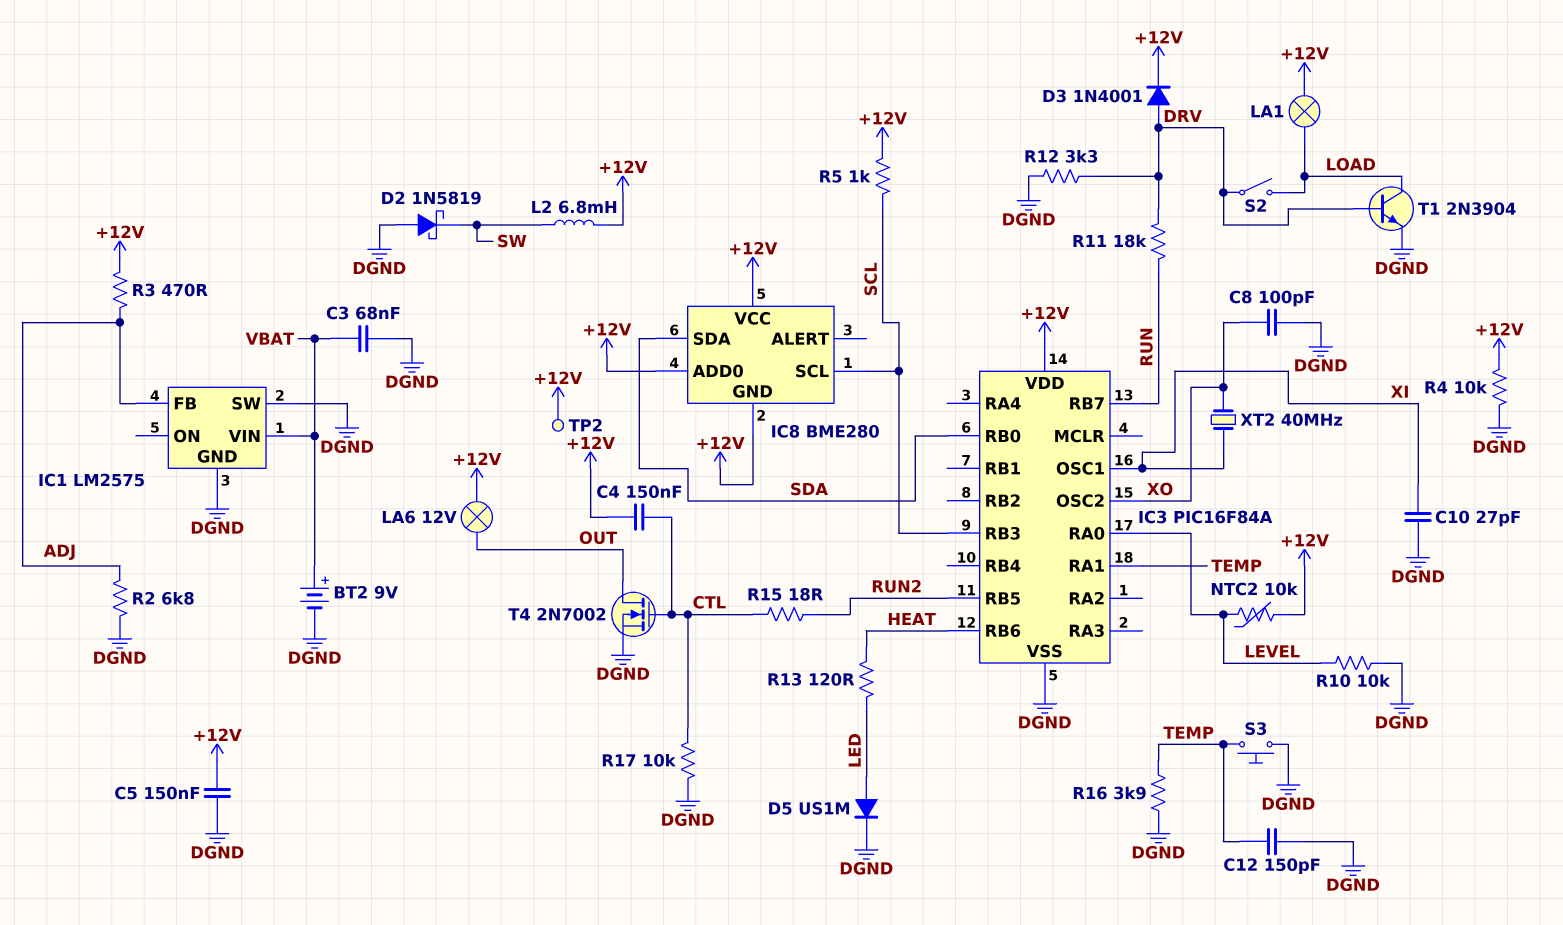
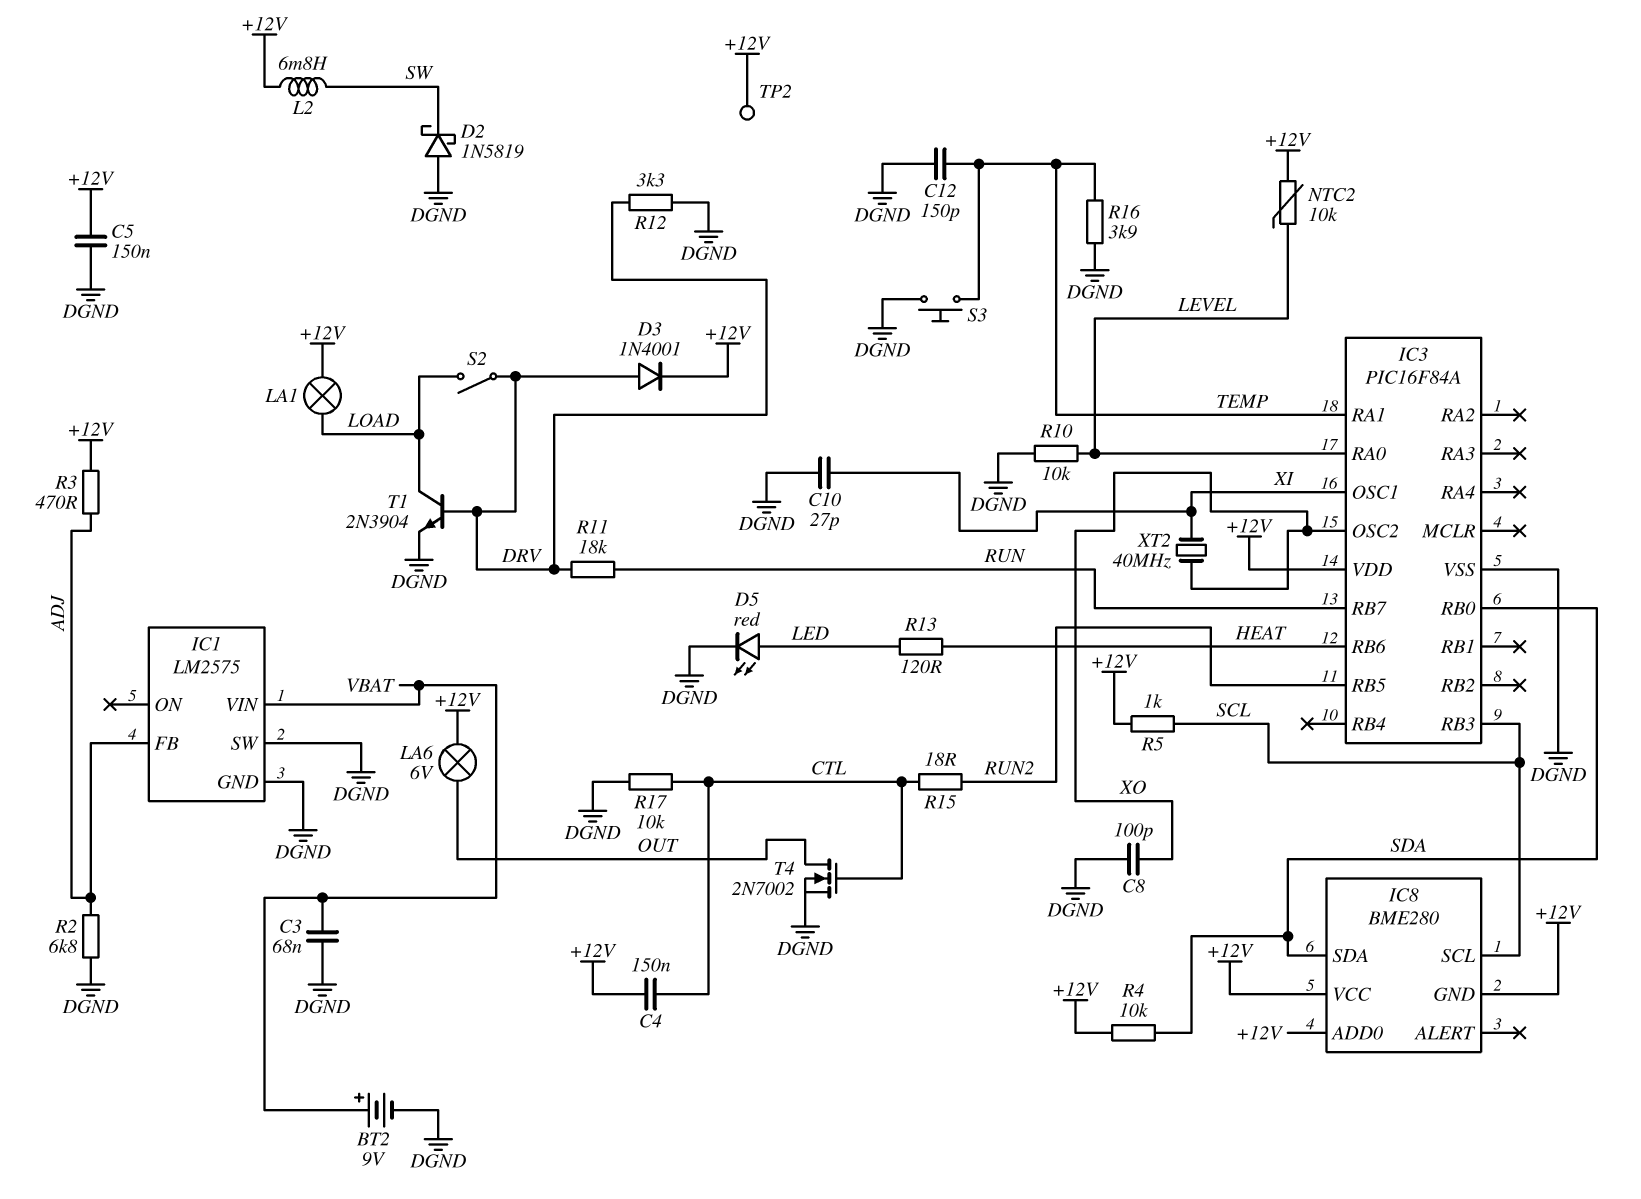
D5: diode US1M (A LED, K DGND) -> LED red (A LED, K DGND)
LA6: lamp 12V (+12V, OUT) -> lamp 6V (+12V, OUT)
R4: 10k (+12V, DGND) -> 10k (+12V, SDA)

